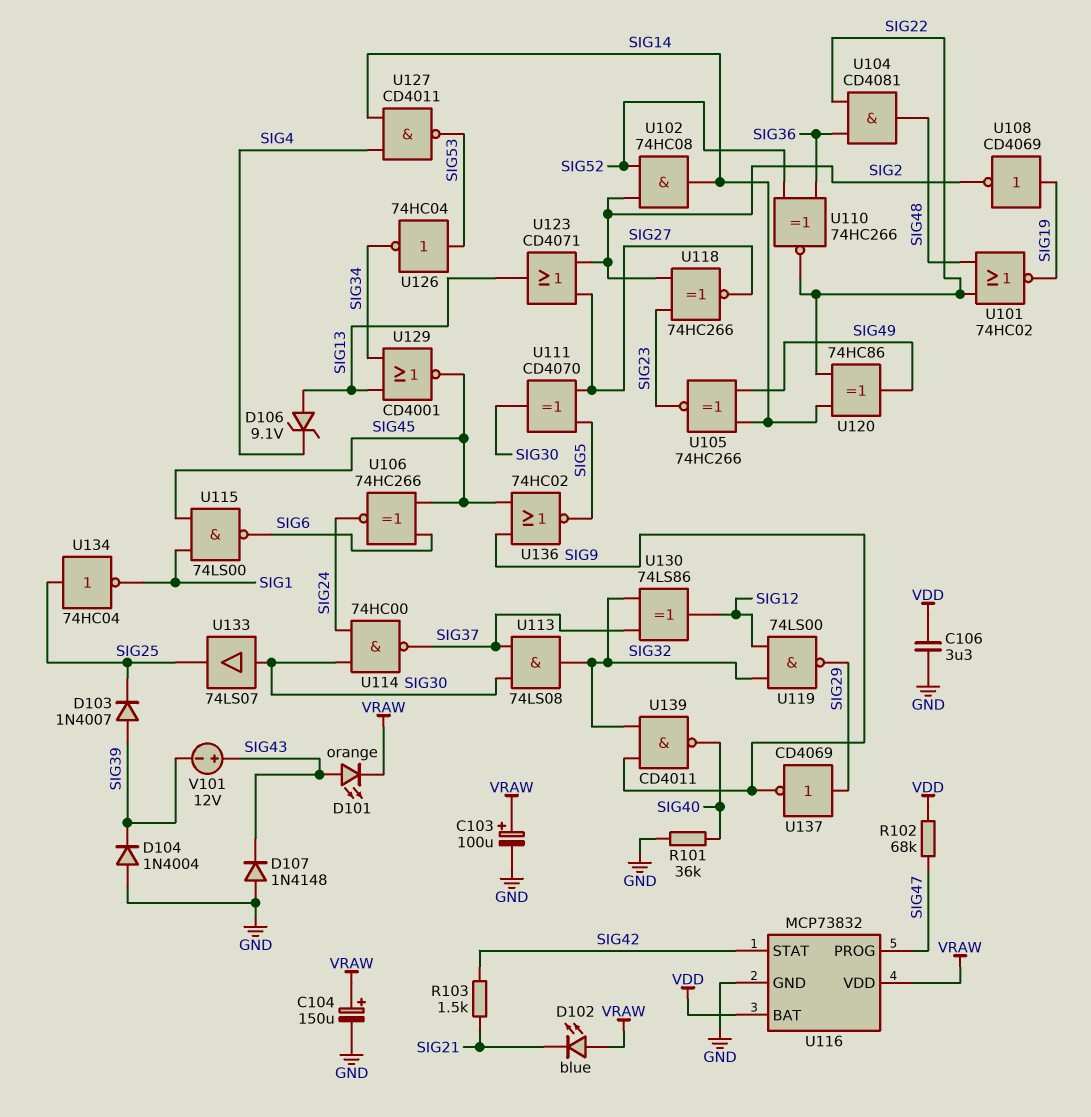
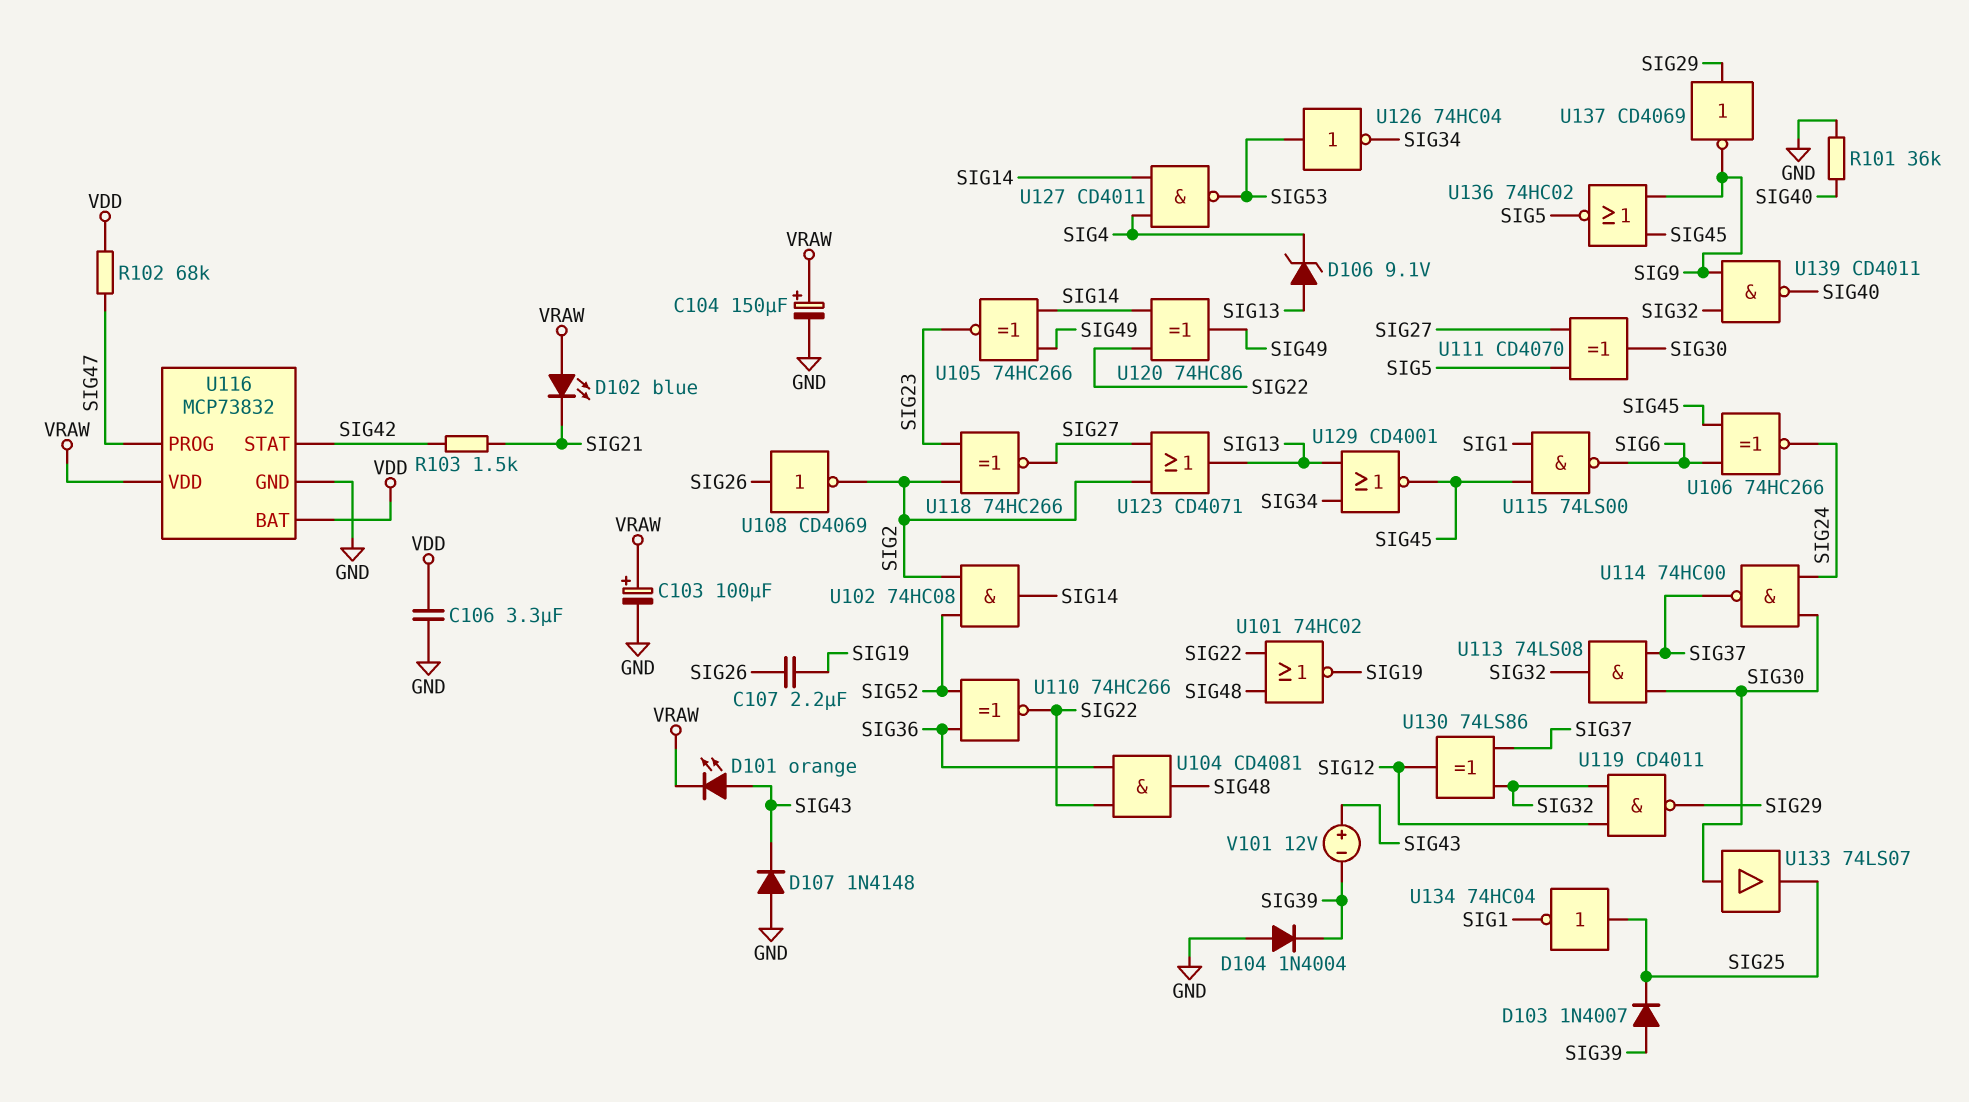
C107: none -> 2.2uF (SIG19, SIG26)
U108: NOT CD4069 (in SIG19, out SIG2) -> NOT CD4069 (in SIG26, out SIG2)
U119: NAND 74LS00 (in SIG12, in SIG32, out SIG29) -> NAND CD4011 (in SIG12, in SIG32, out SIG29)

